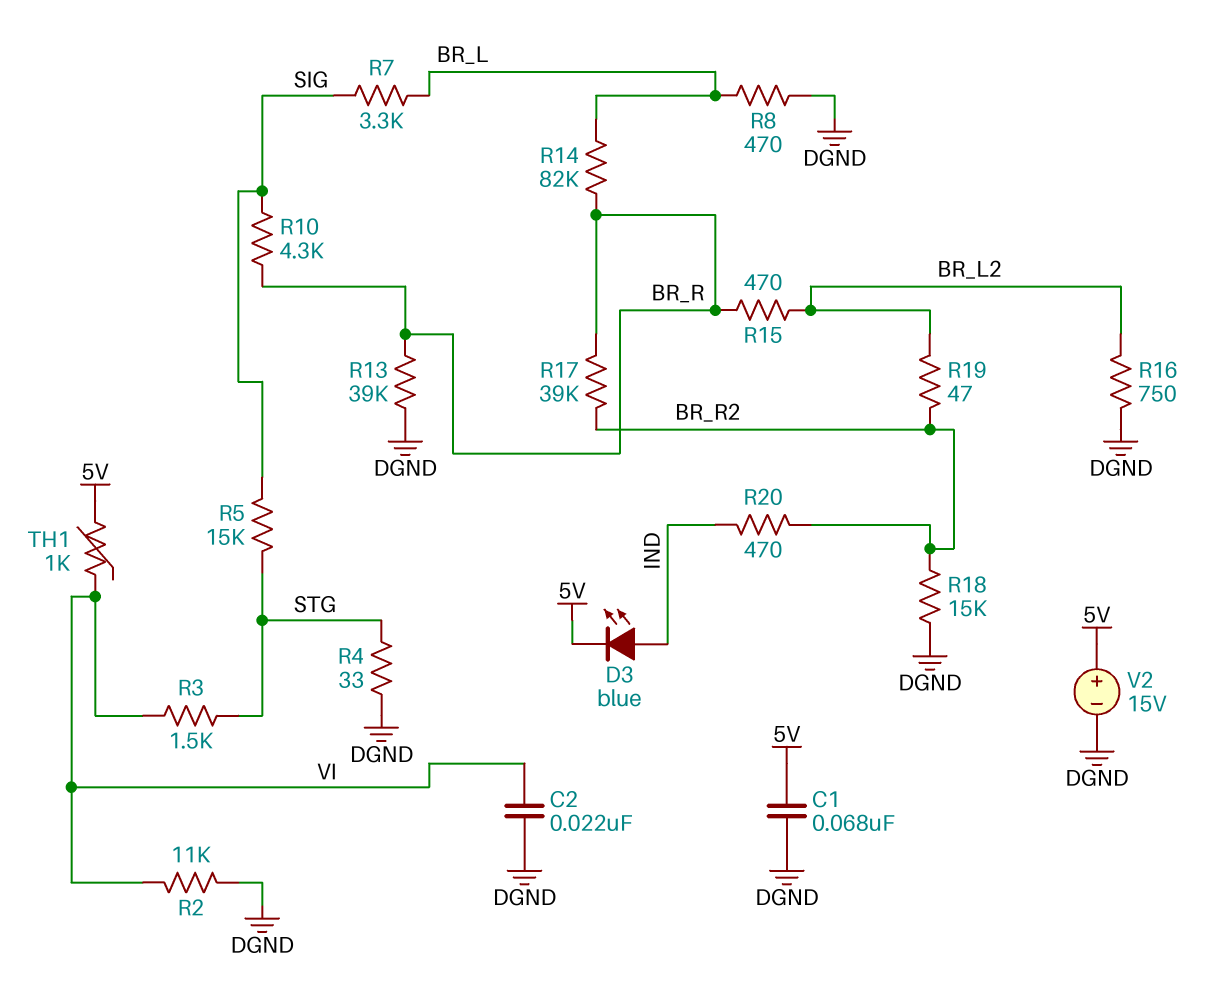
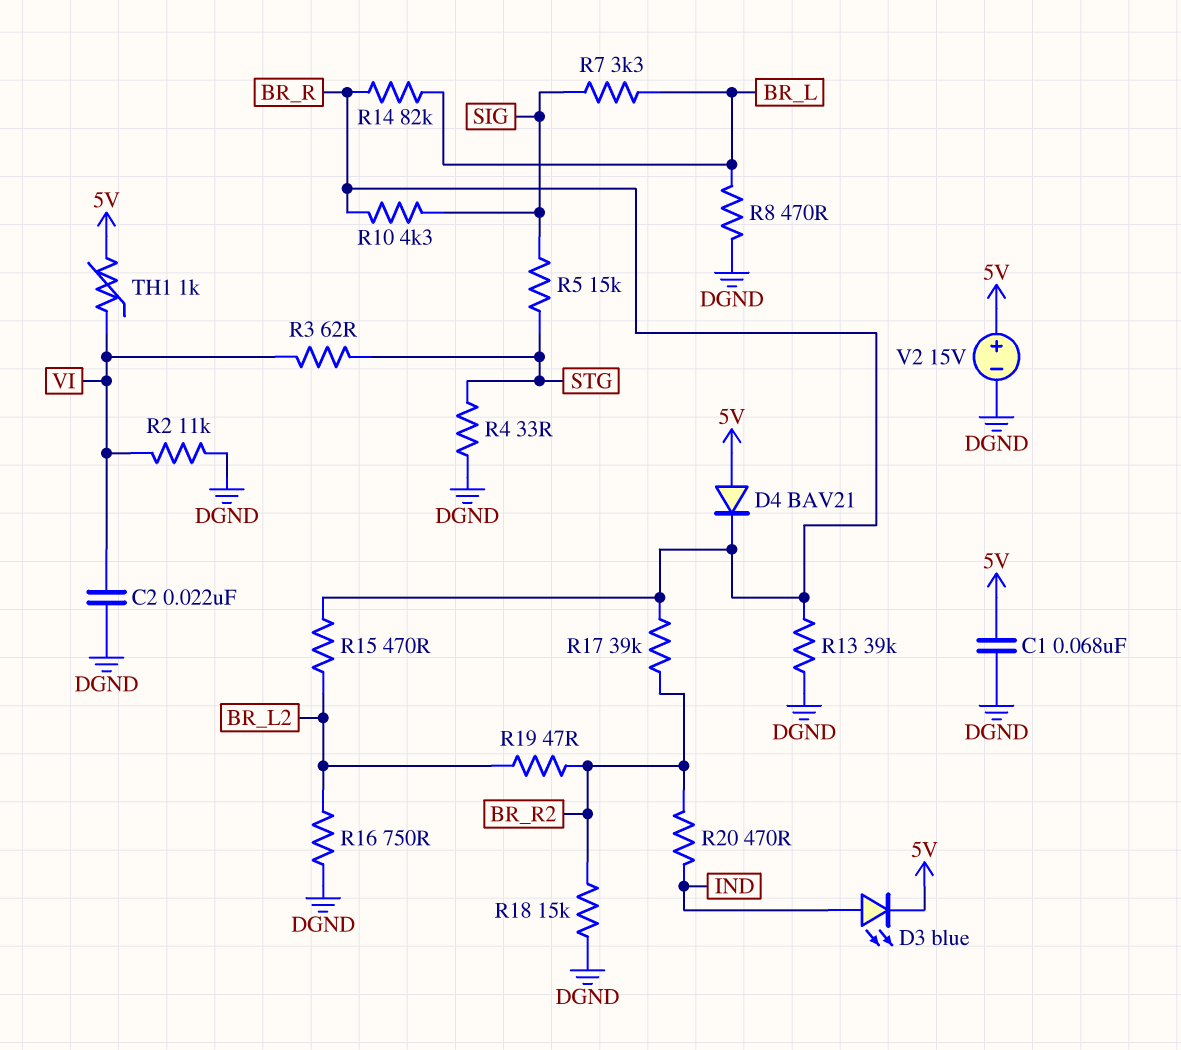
D4: none -> diode BAV21 (A 5V, K BR_R)
R3: 1.5k (STG, VI) -> 62 (STG, VI)

